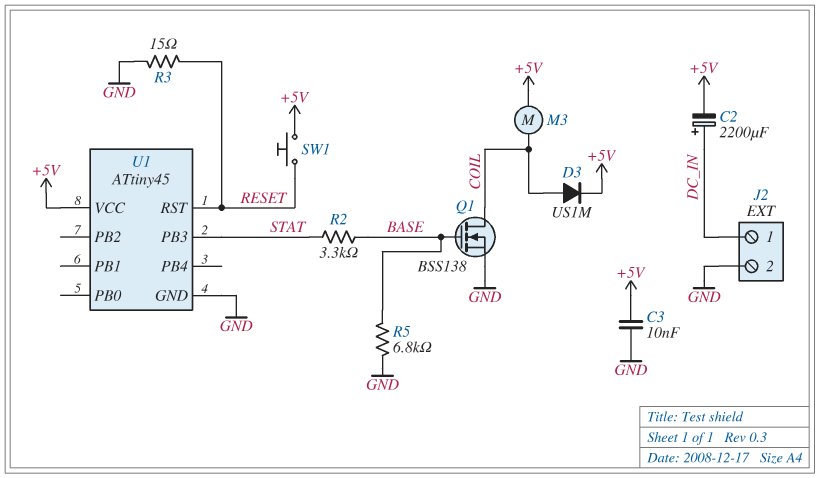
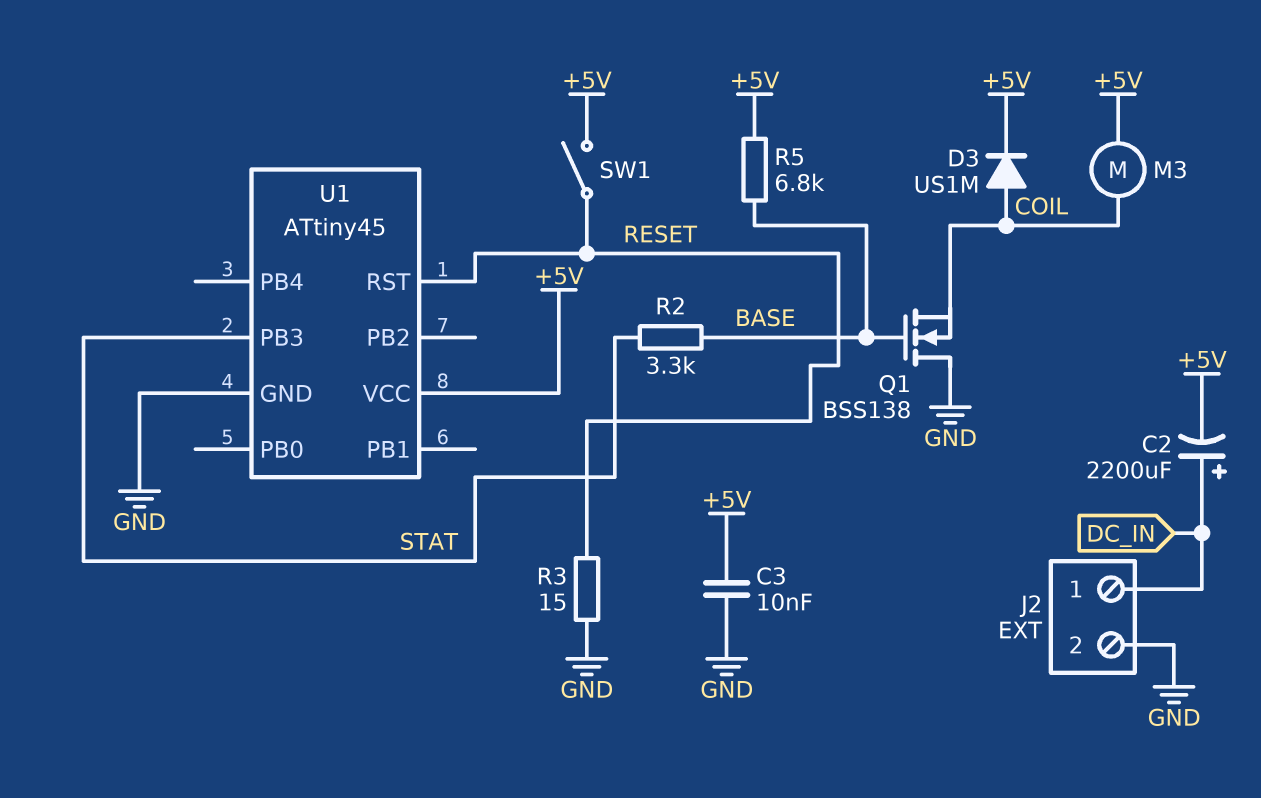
Q1: NMOS BSS138 (G BASE, D COIL, S GND) -> NMOS BSS138 (G BASE, D GND, S COIL)
R5: 6.8k (BASE, GND) -> 6.8k (+5V, BASE)
SW1: button (+5V, RESET) -> switch (+5V, RESET)

